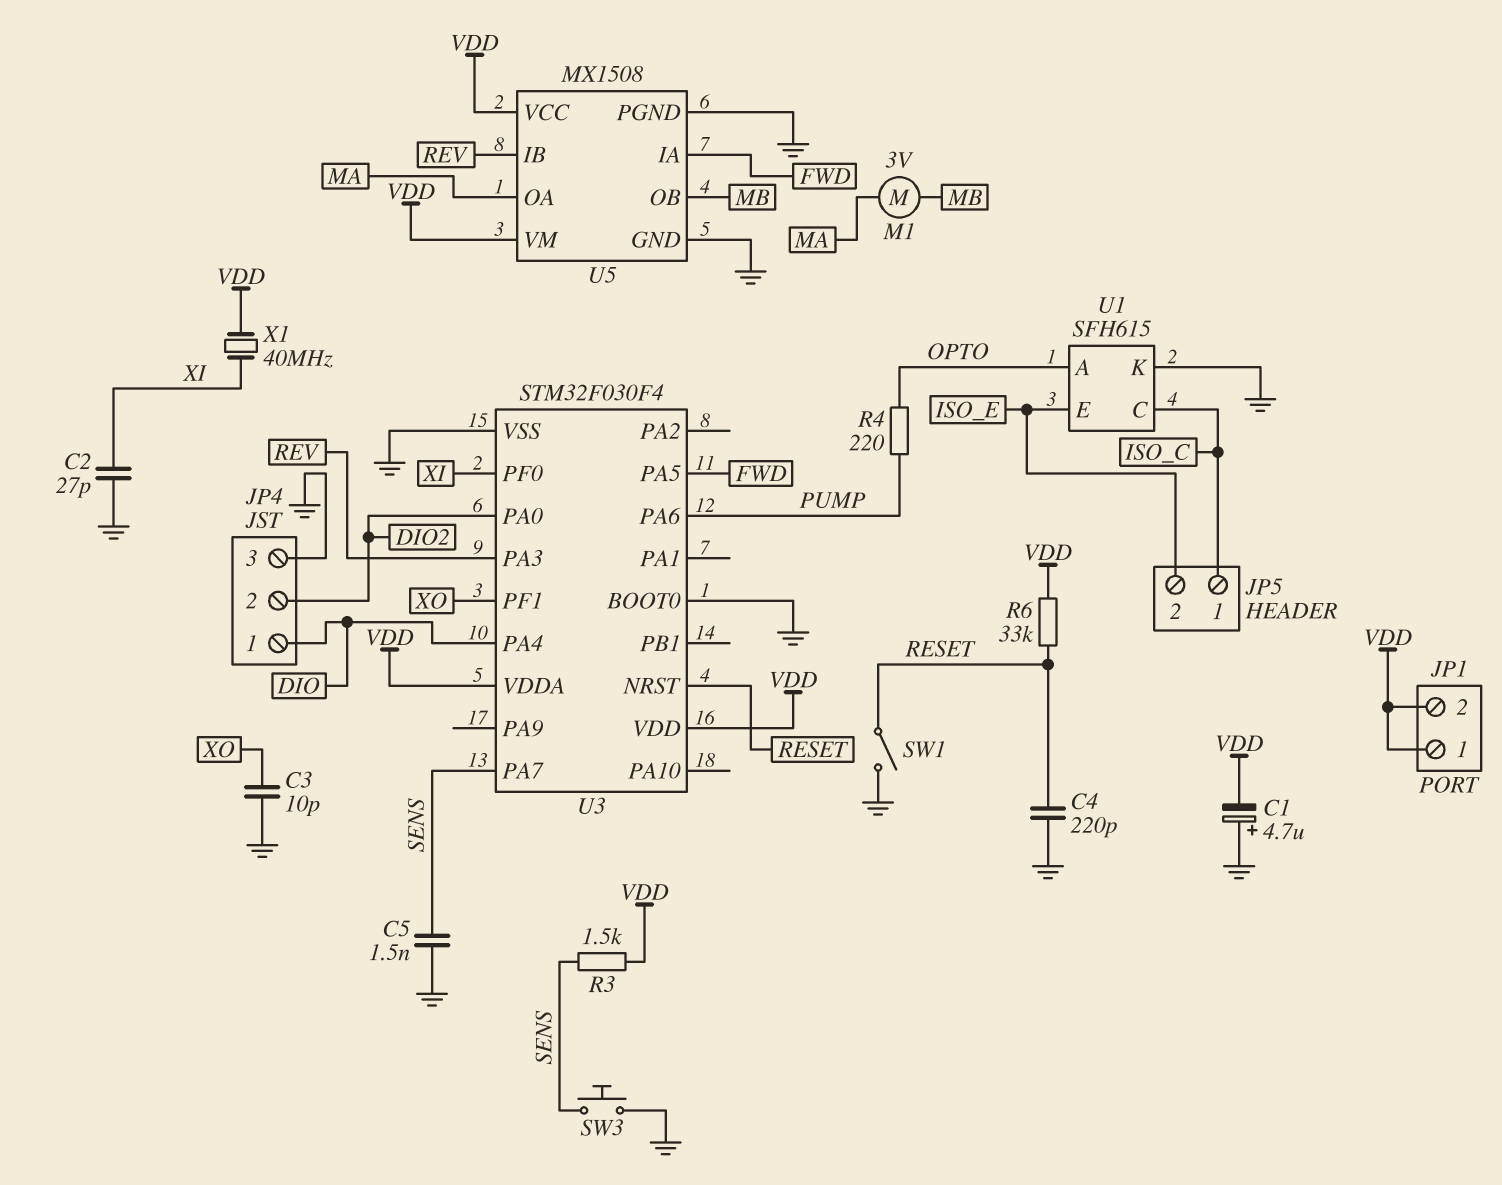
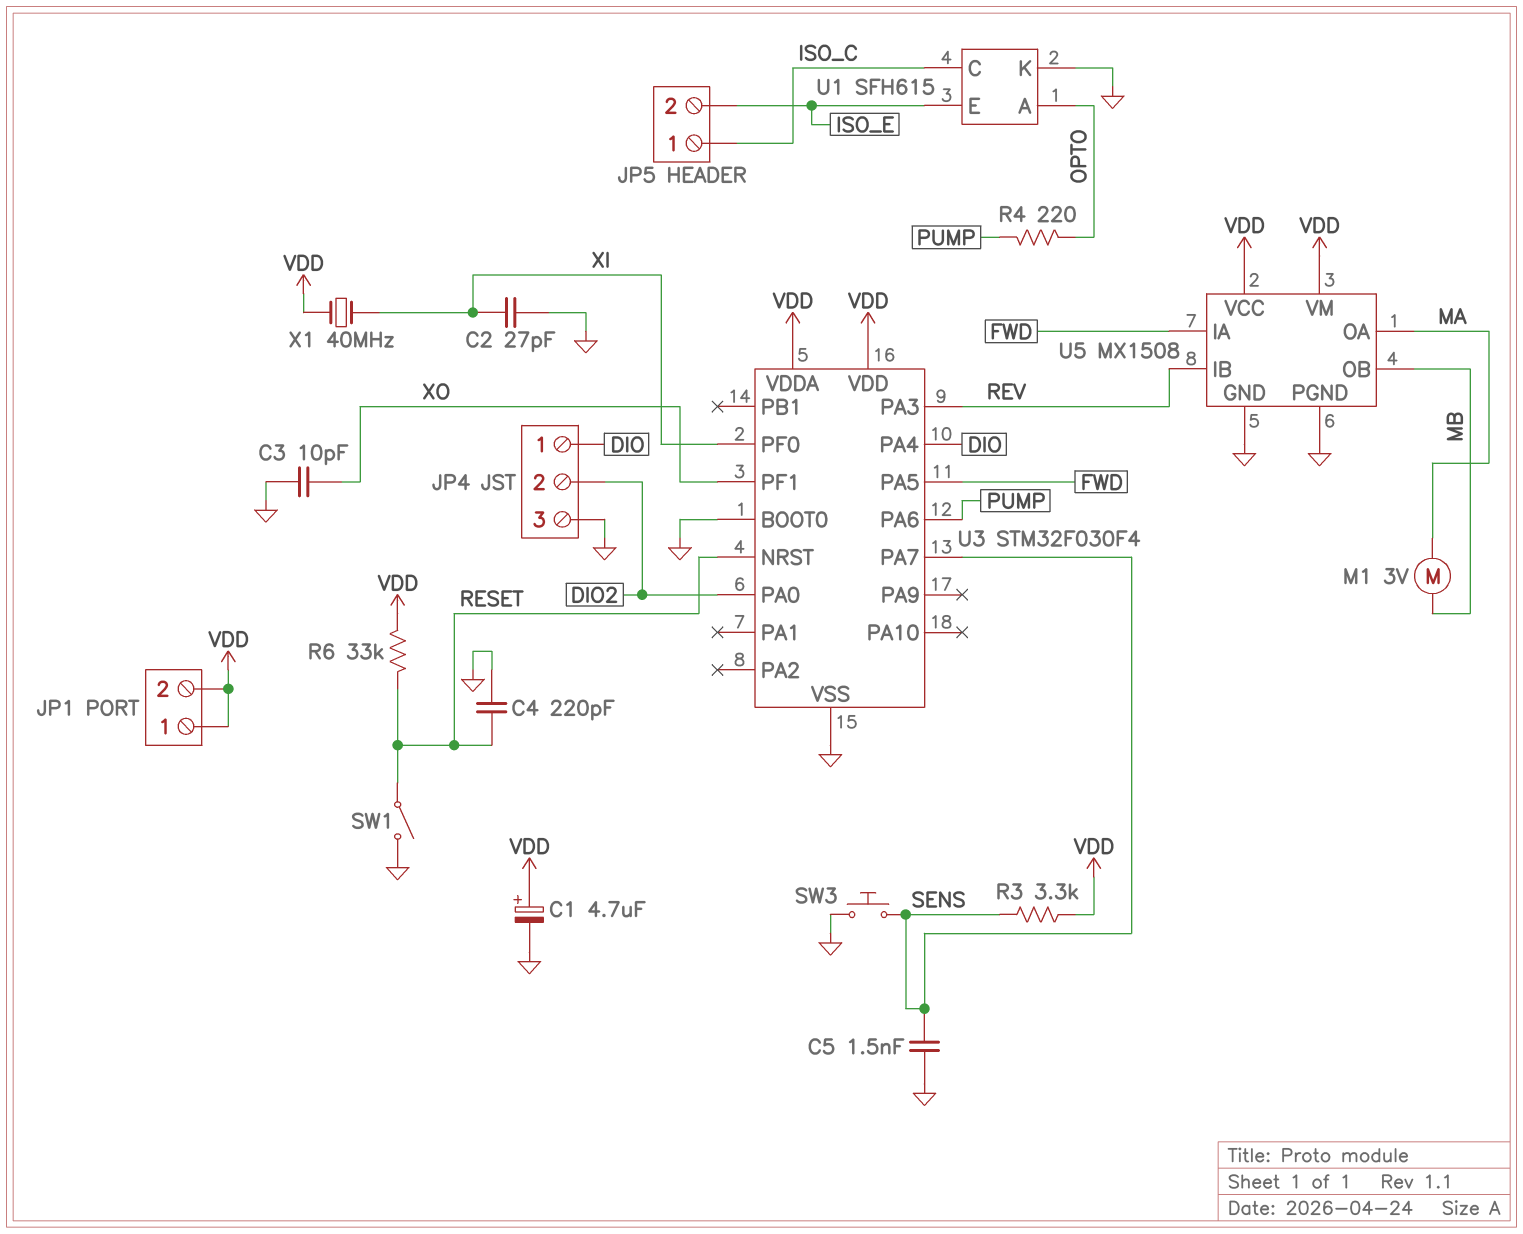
C1: 4.7uF (plus GND, minus VDD) -> 4.7uF (plus VDD, minus GND)
R3: 1.5k (SENS, VDD) -> 3.3k (SENS, VDD)

